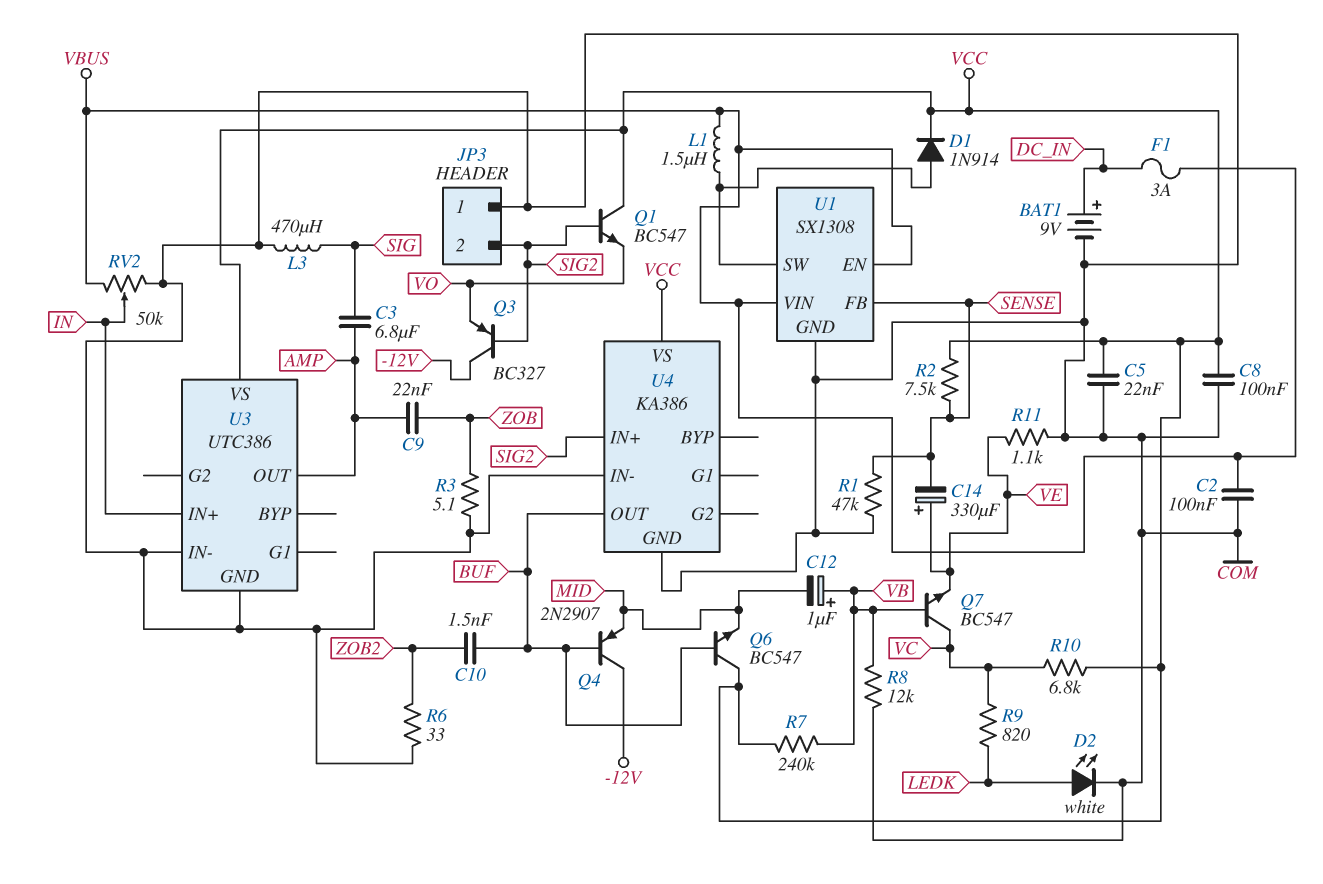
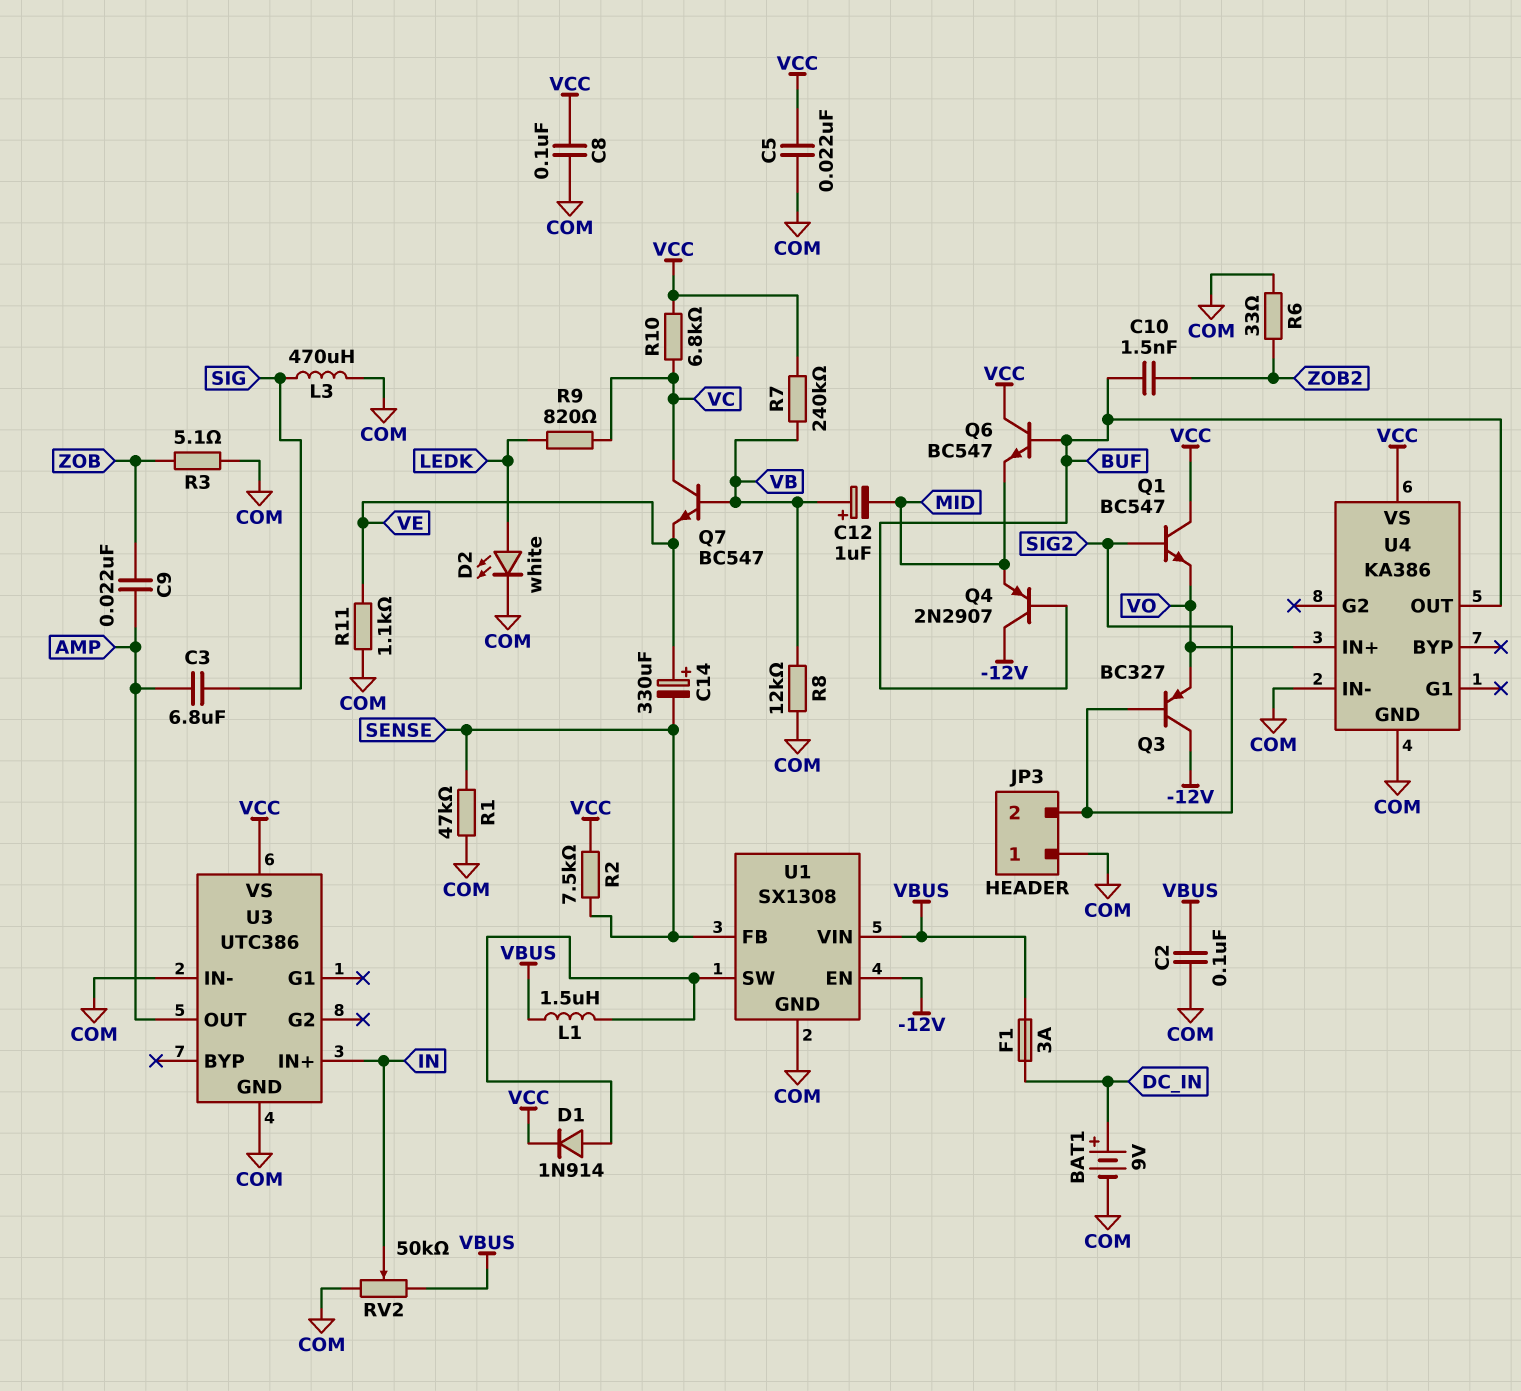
U1 pin EN: VBUS -> -12V
U4 pin IN+: SIG2 -> VO

